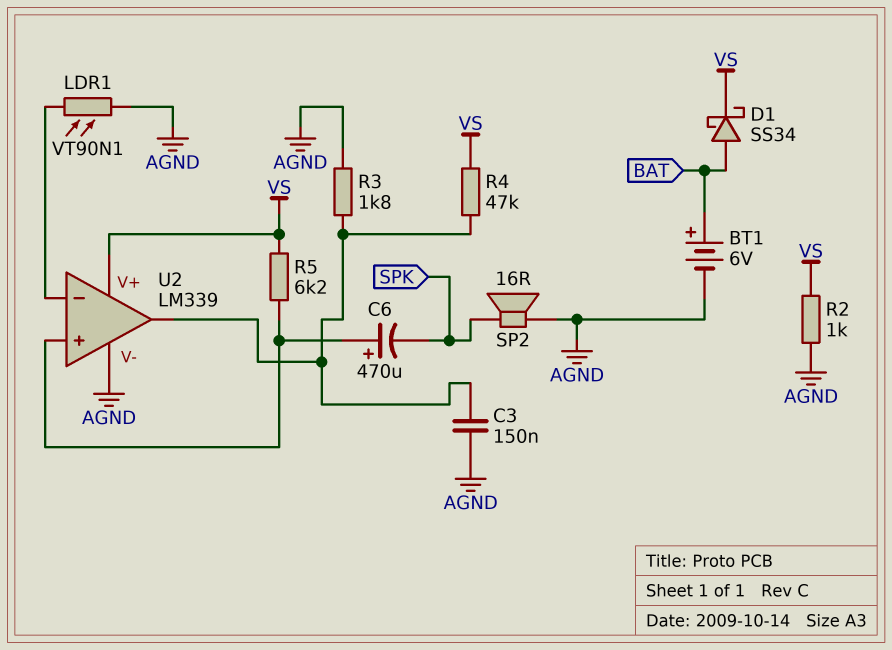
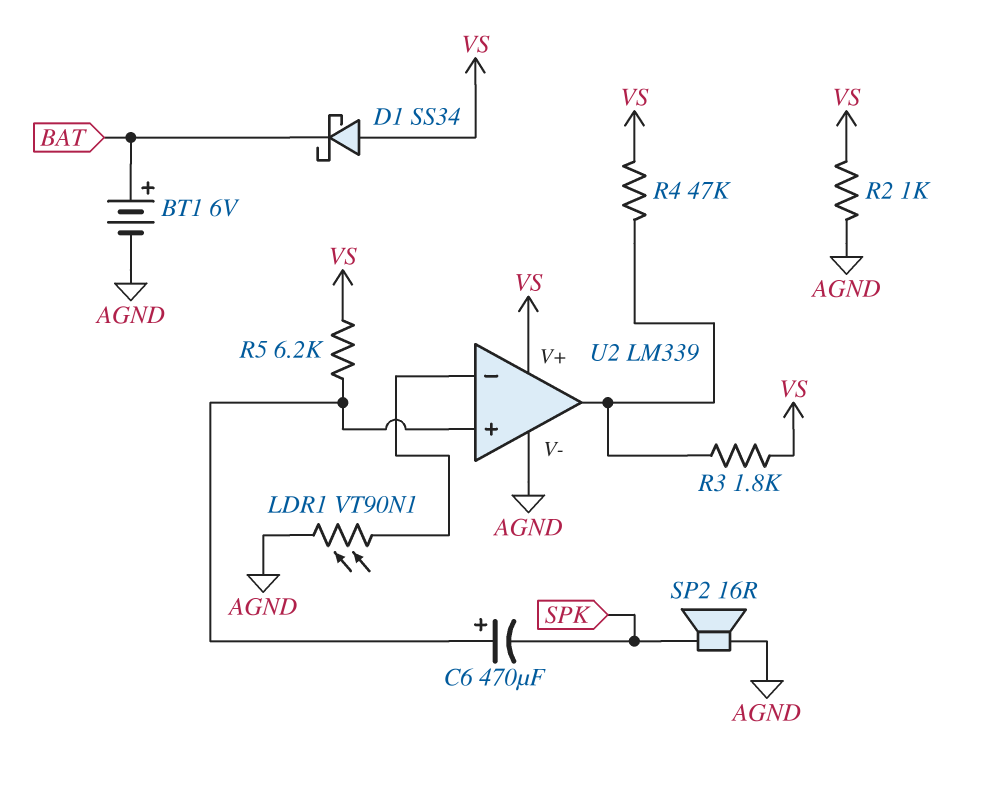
C3: 150nF (AGND, U2/out) -> none
D1: schottky SS34 (A BAT, K VS) -> schottky SS34 (A VS, K BAT)
R3: 1.8k (AGND, U2/out) -> 1.8k (U2/out, VS)

